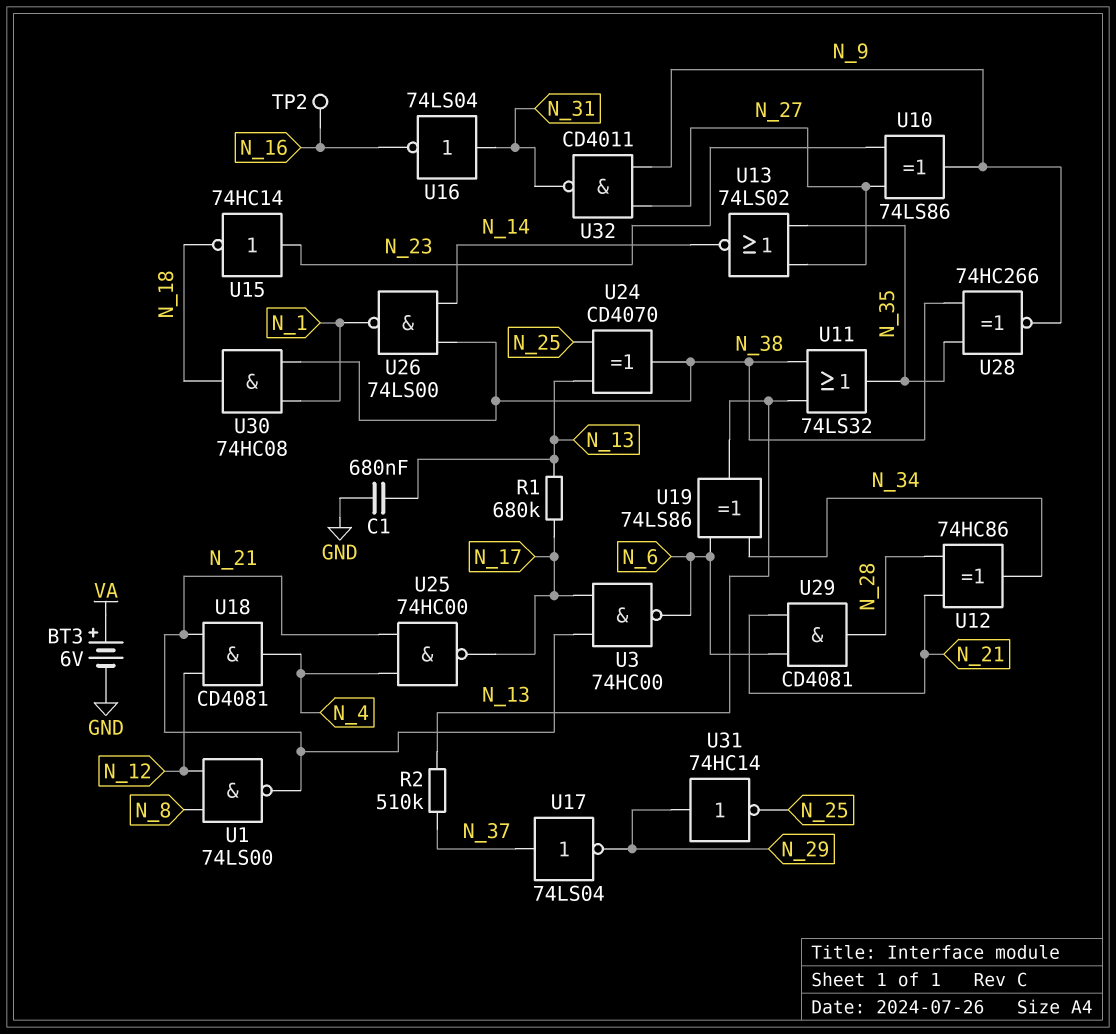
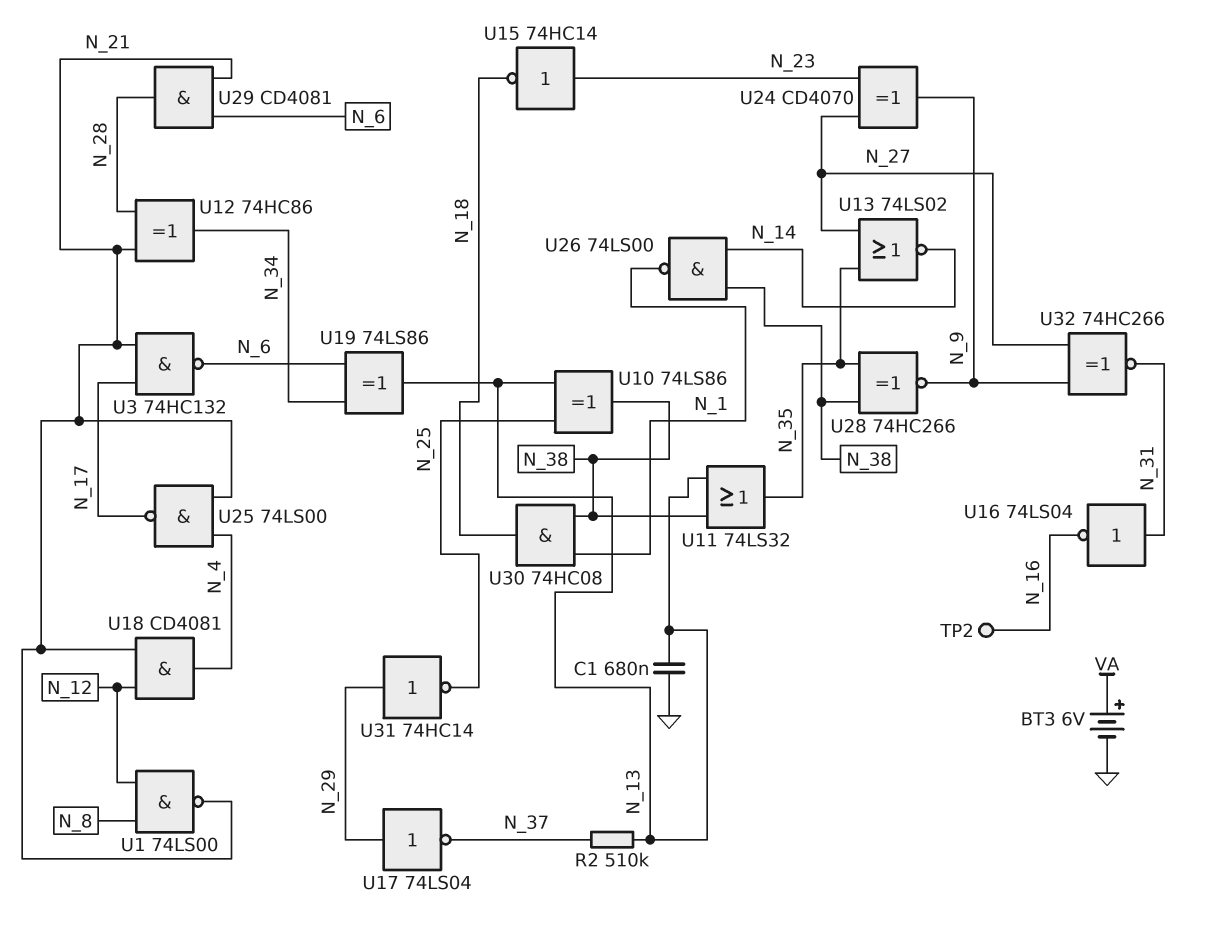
R1: 680k (N_13, N_17) -> none
U3: NAND 74HC00 (in N_17, in N_21, out N_6) -> NAND 74HC132 (in N_17, in N_21, out N_6)
U10: XOR 74LS86 (in N_23, in N_27, out N_9) -> XOR 74LS86 (in N_13, in N_25, out N_38)
U17: NOT 74LS04 (in N_37, out N_29) -> NOT 74LS04 (in N_29, out N_37)
U24: XOR CD4070 (in N_13, in N_25, out N_38) -> XOR CD4070 (in N_23, in N_27, out N_9)
U25: NAND 74HC00 (in N_4, in N_21, out N_17) -> NAND 74LS00 (in N_4, in N_21, out N_17)
U32: NAND CD4011 (in N_9, in N_27, out N_31) -> XNOR 74HC266 (in N_9, in N_27, out N_31)

